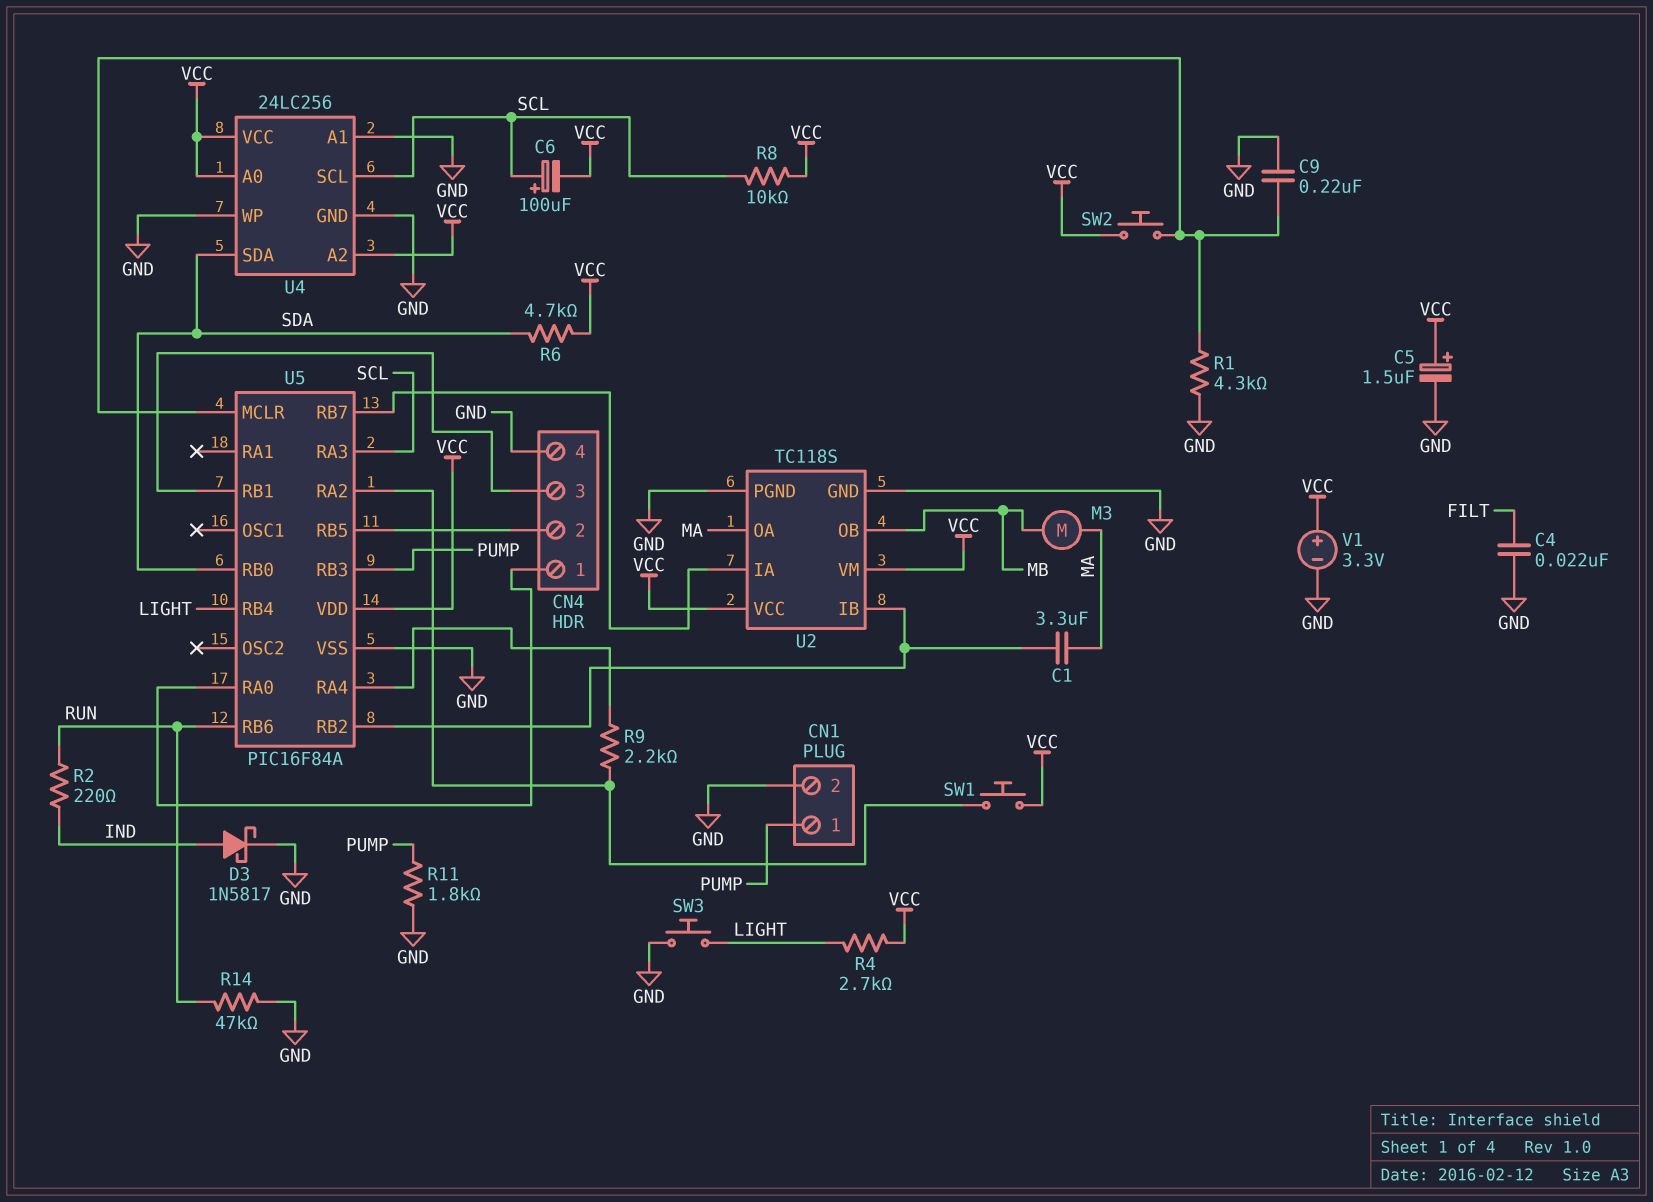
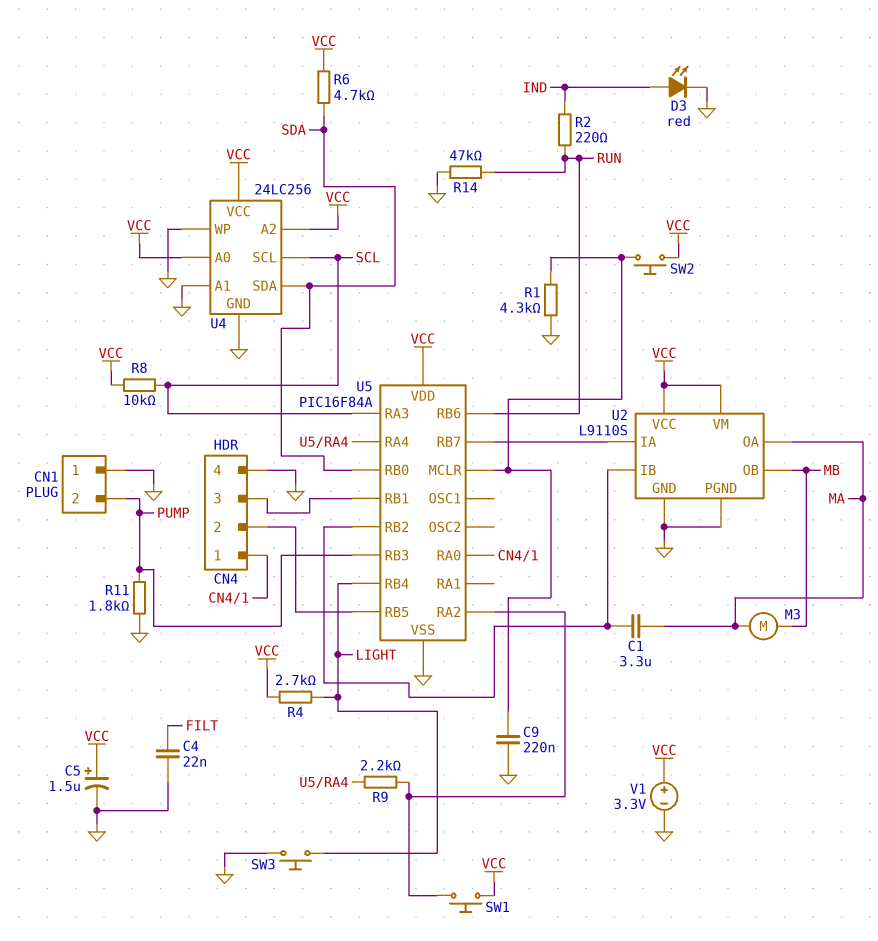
C6: 100uF (plus SCL, minus VCC) -> none
CN1 pin 1: PUMP -> GND
CN1 pin 2: GND -> PUMP
D3: schottky 1N5817 (A IND, K GND) -> LED red (A IND, K GND)
U2: TC118S -> L9110S

